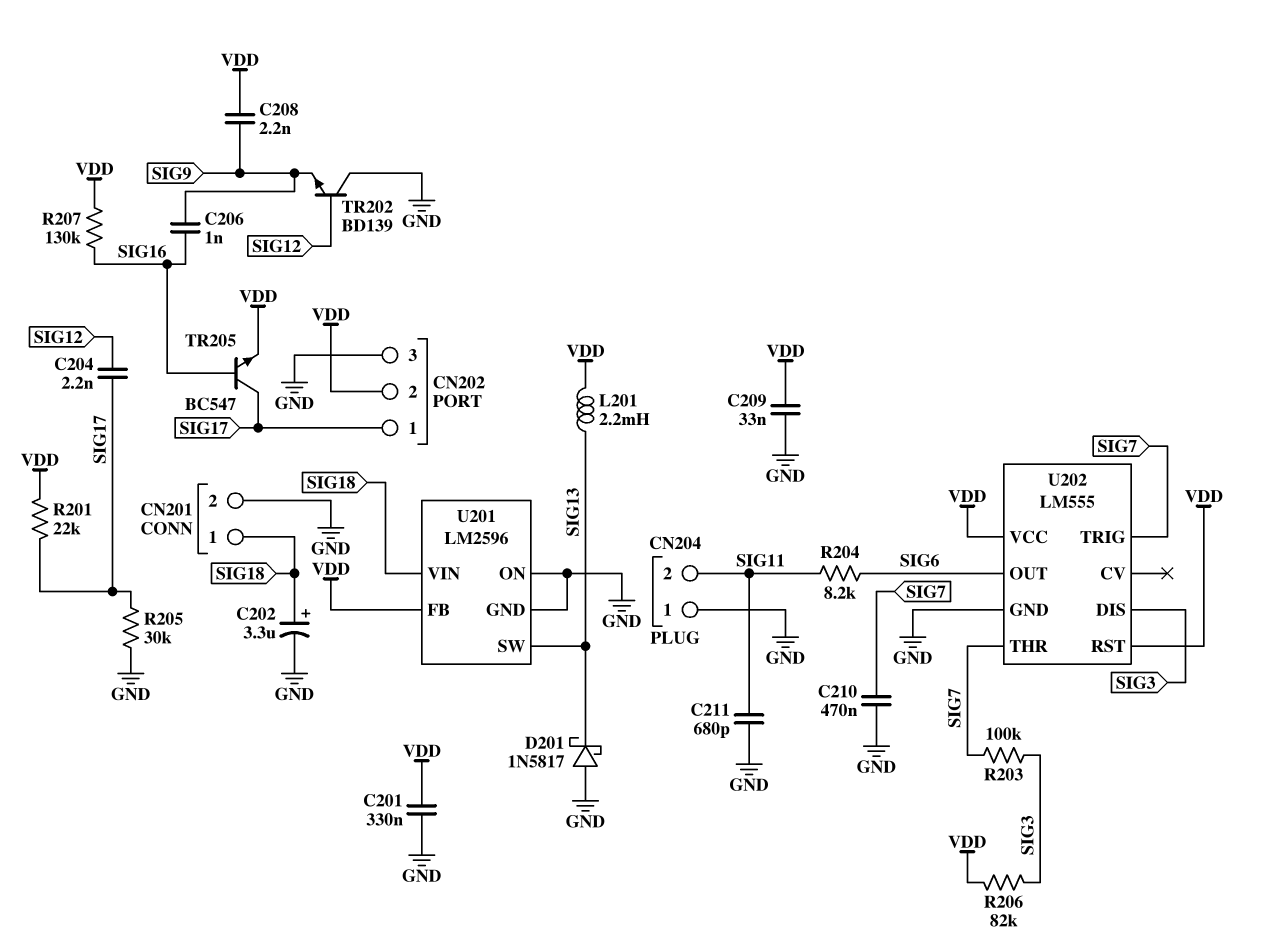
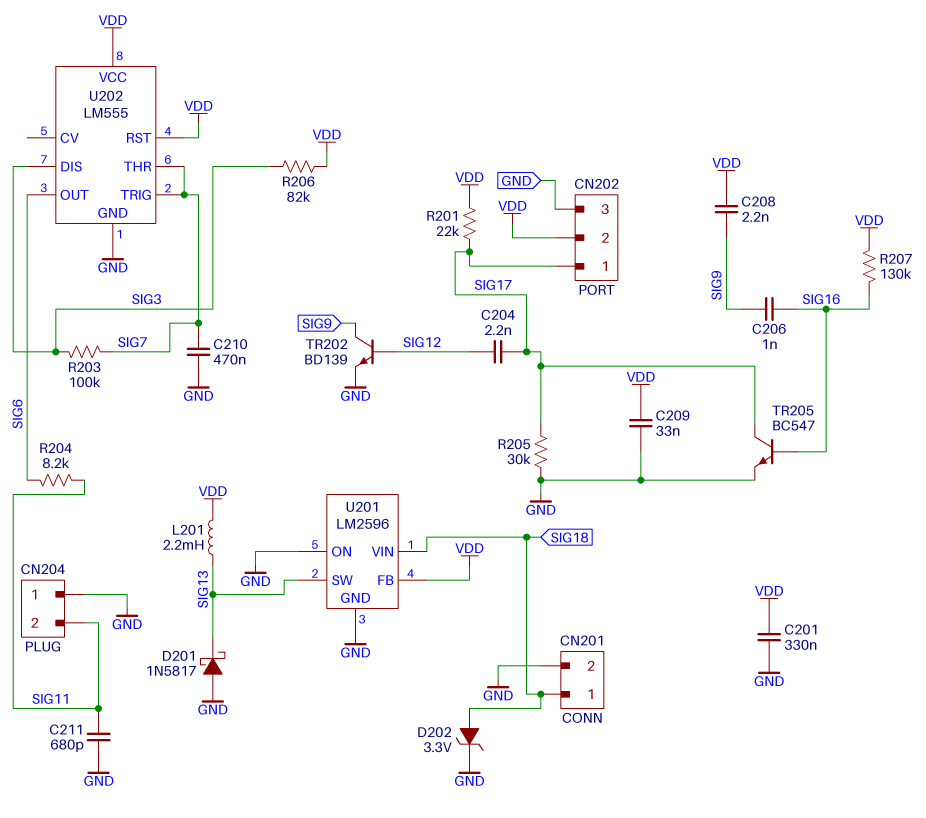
C202: 3.3uF (plus SIG18, minus GND) -> none
D202: none -> zener 3.3V (A SIG18, K GND)
TR202: NPN BD139 (B SIG12, C GND, E SIG9) -> NPN BD139 (B SIG12, C SIG9, E GND)
TR205: NPN BC547 (B SIG16, C SIG17, E VDD) -> NPN BC547 (B SIG16, C SIG17, E GND)

